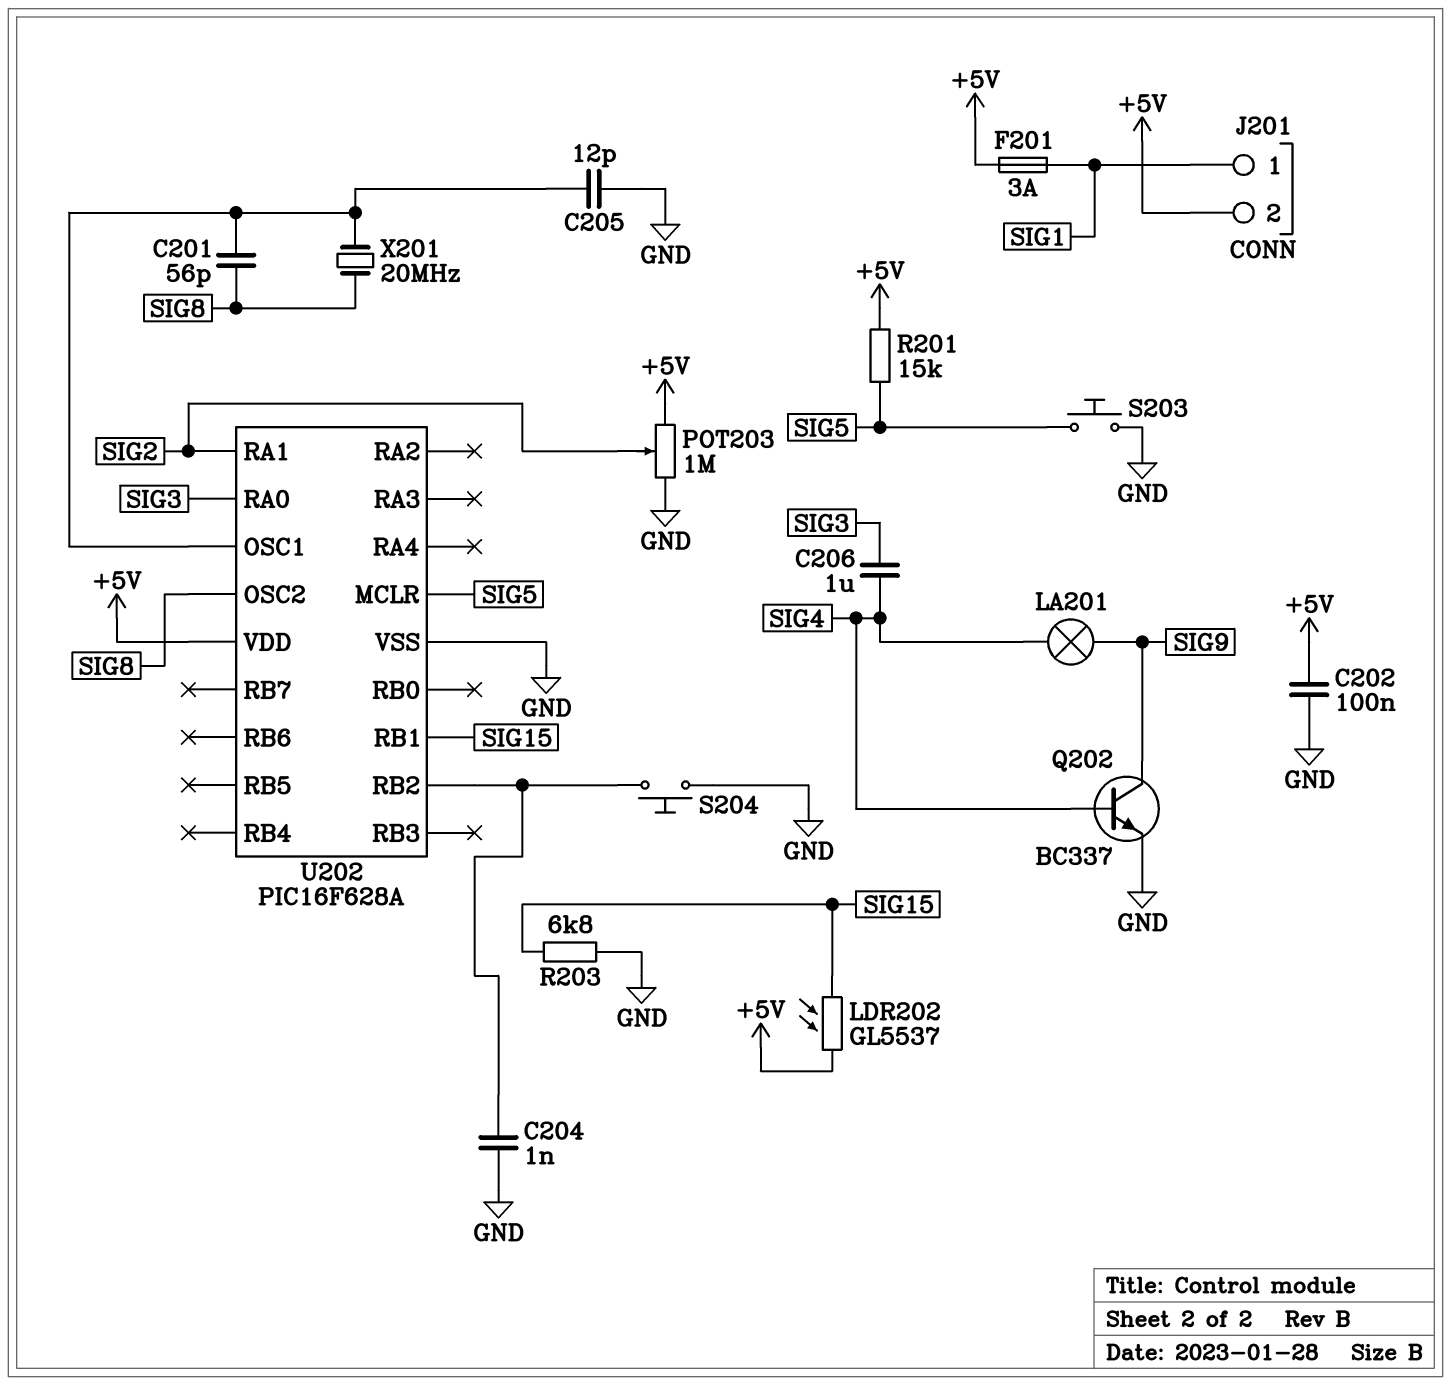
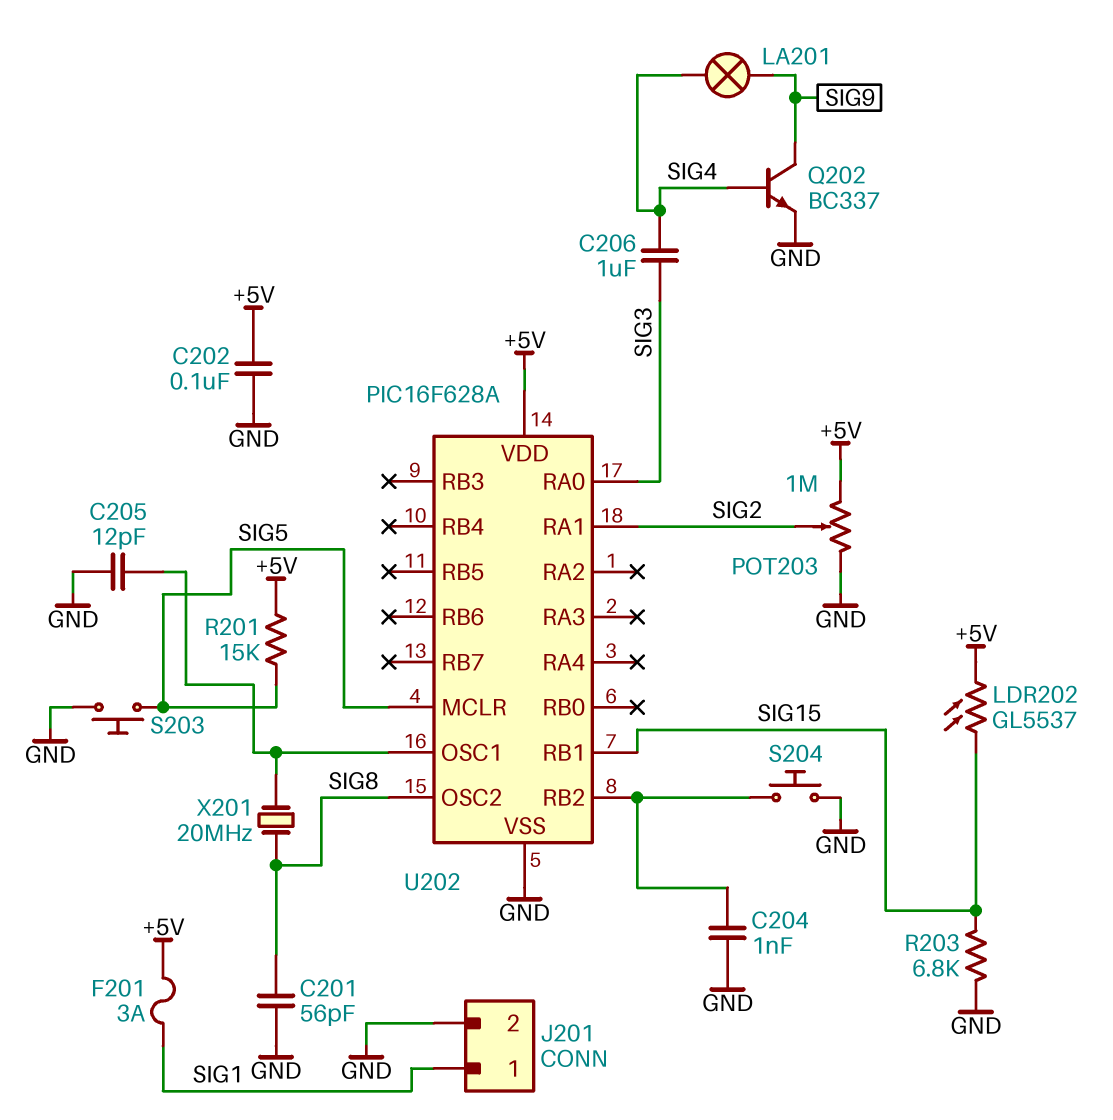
C201: 56pF (SIG8, U202/OSC1) -> 56pF (GND, SIG8)
J201 pin 2: +5V -> GND

